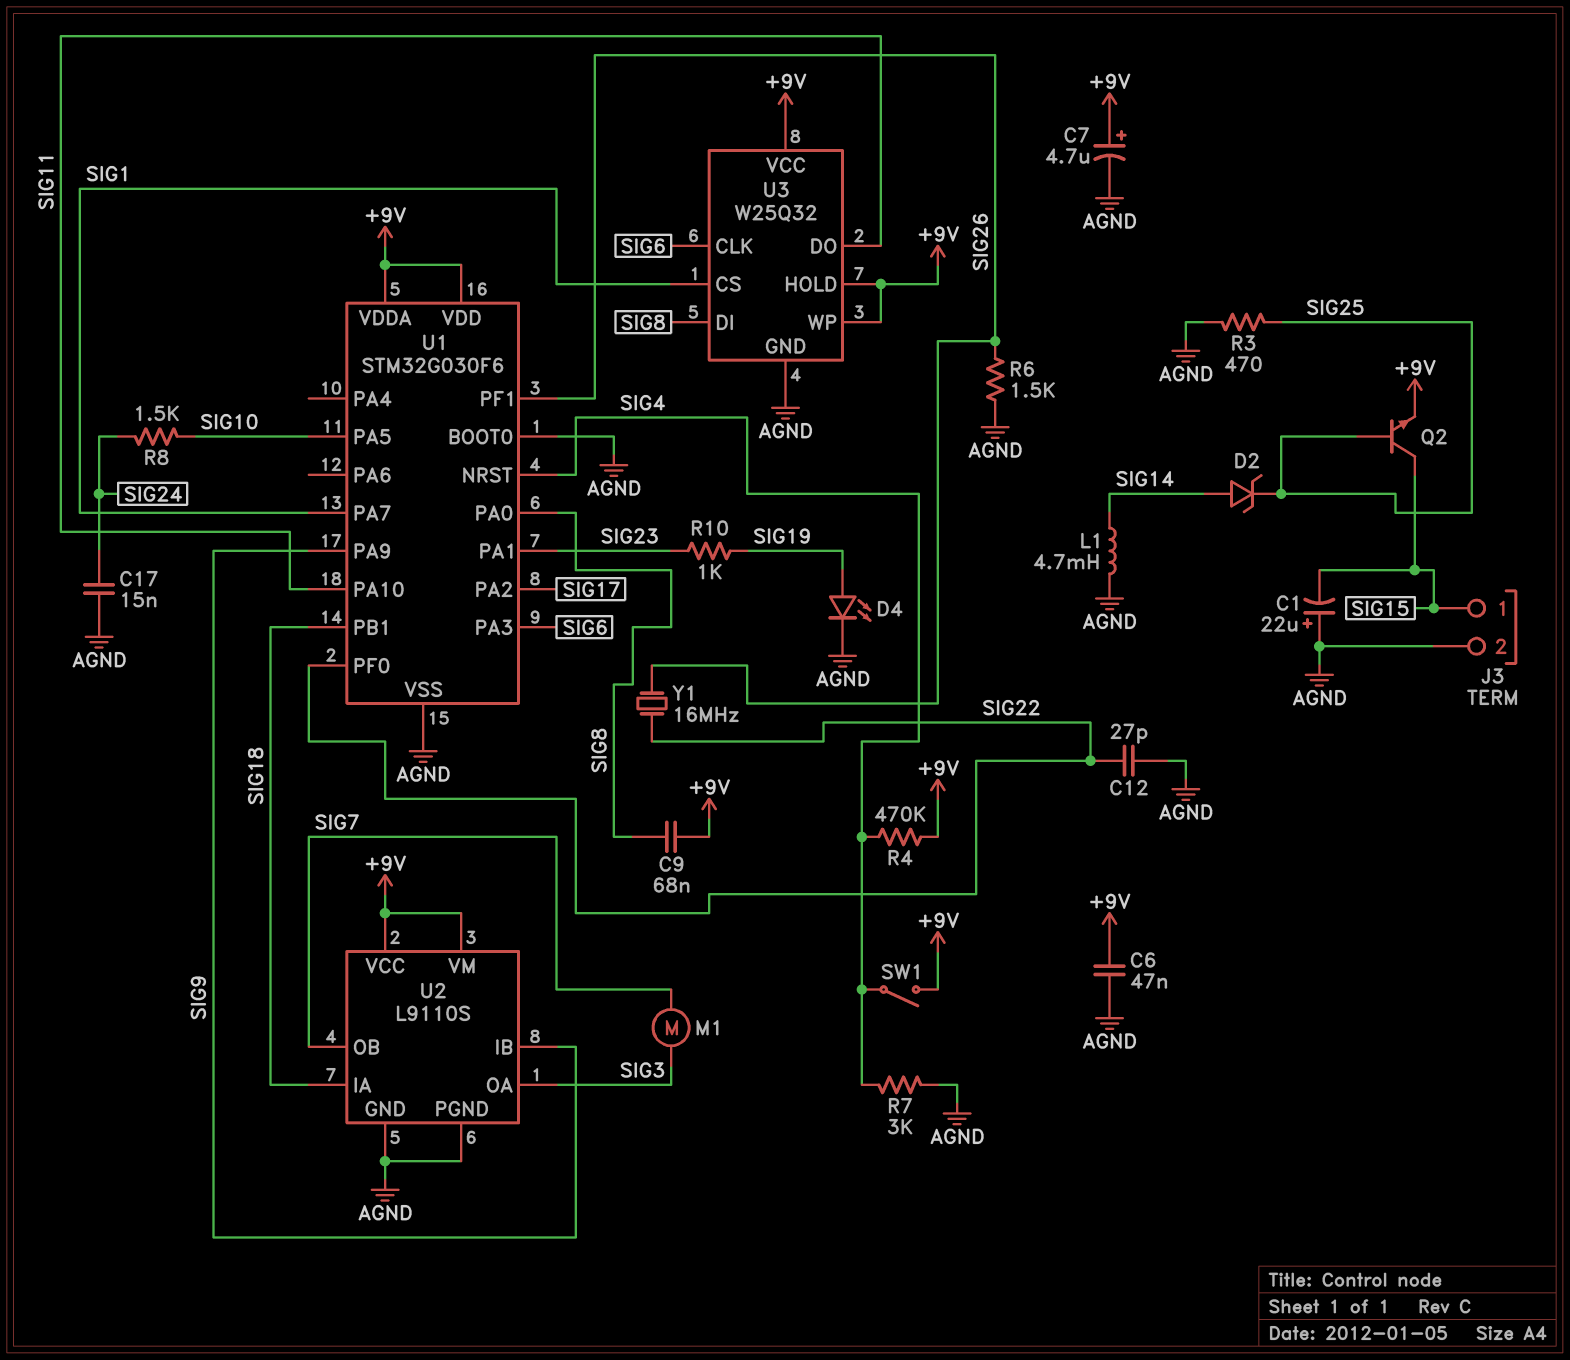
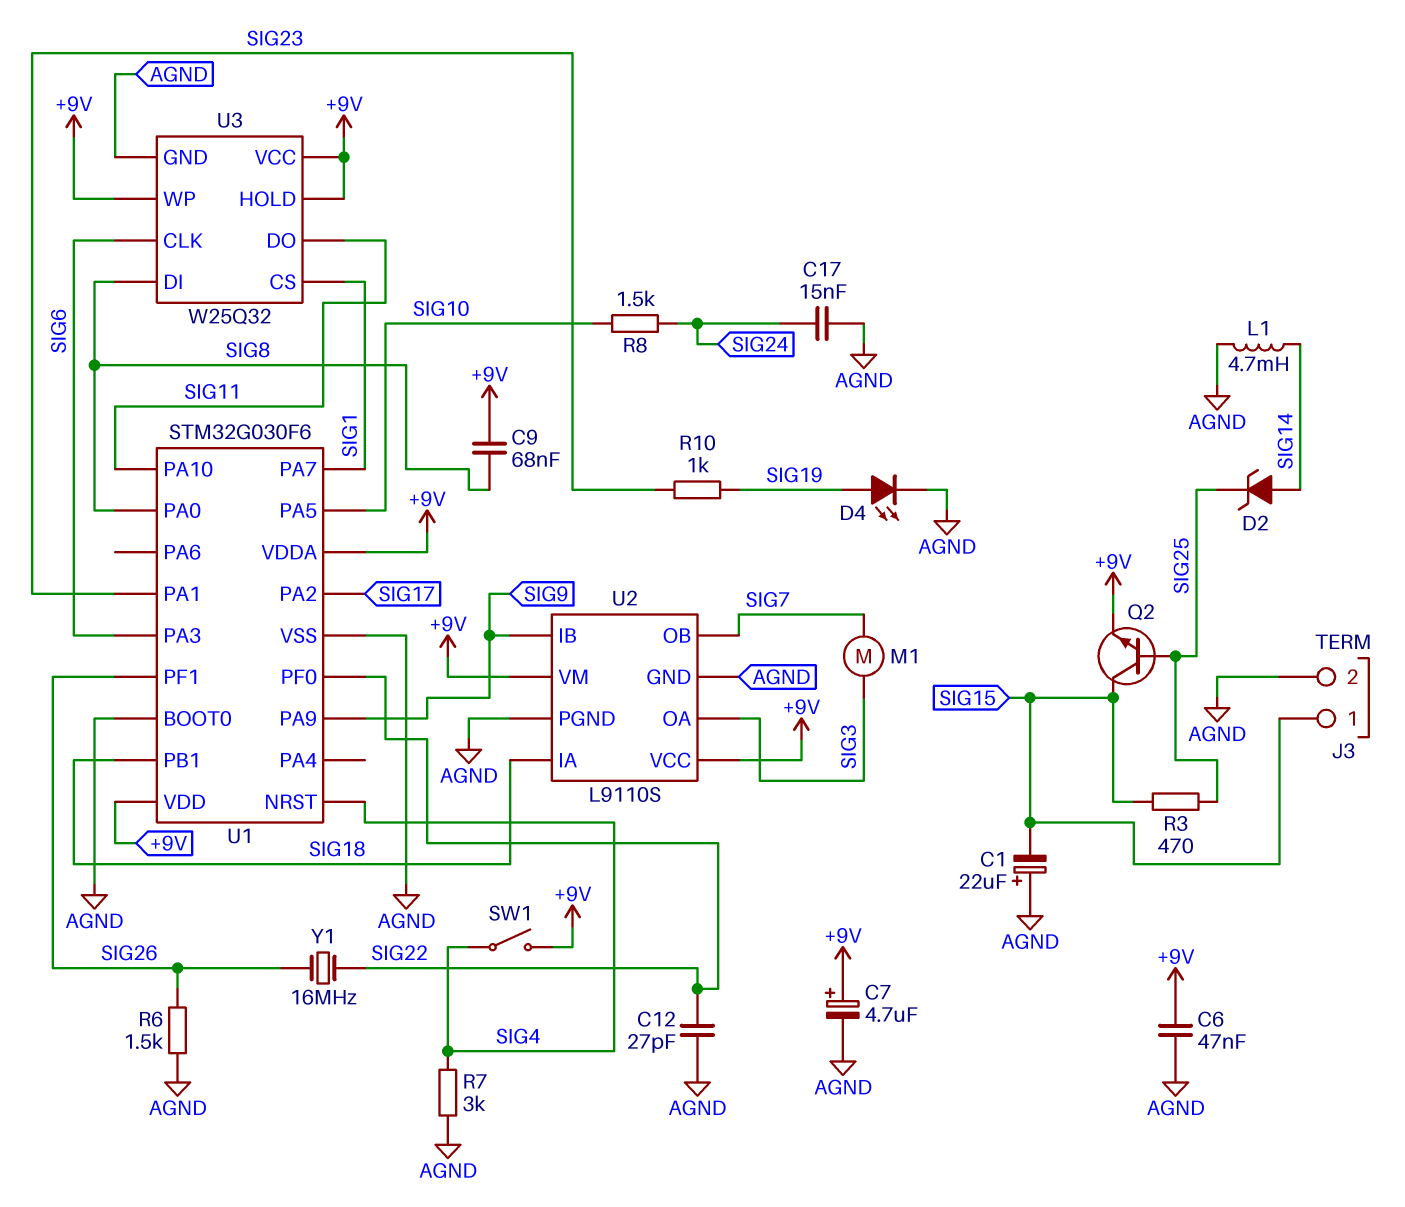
R3: 470 (AGND, SIG25) -> 470 (SIG15, SIG25)
R4: 470k (+9V, SIG4) -> none

